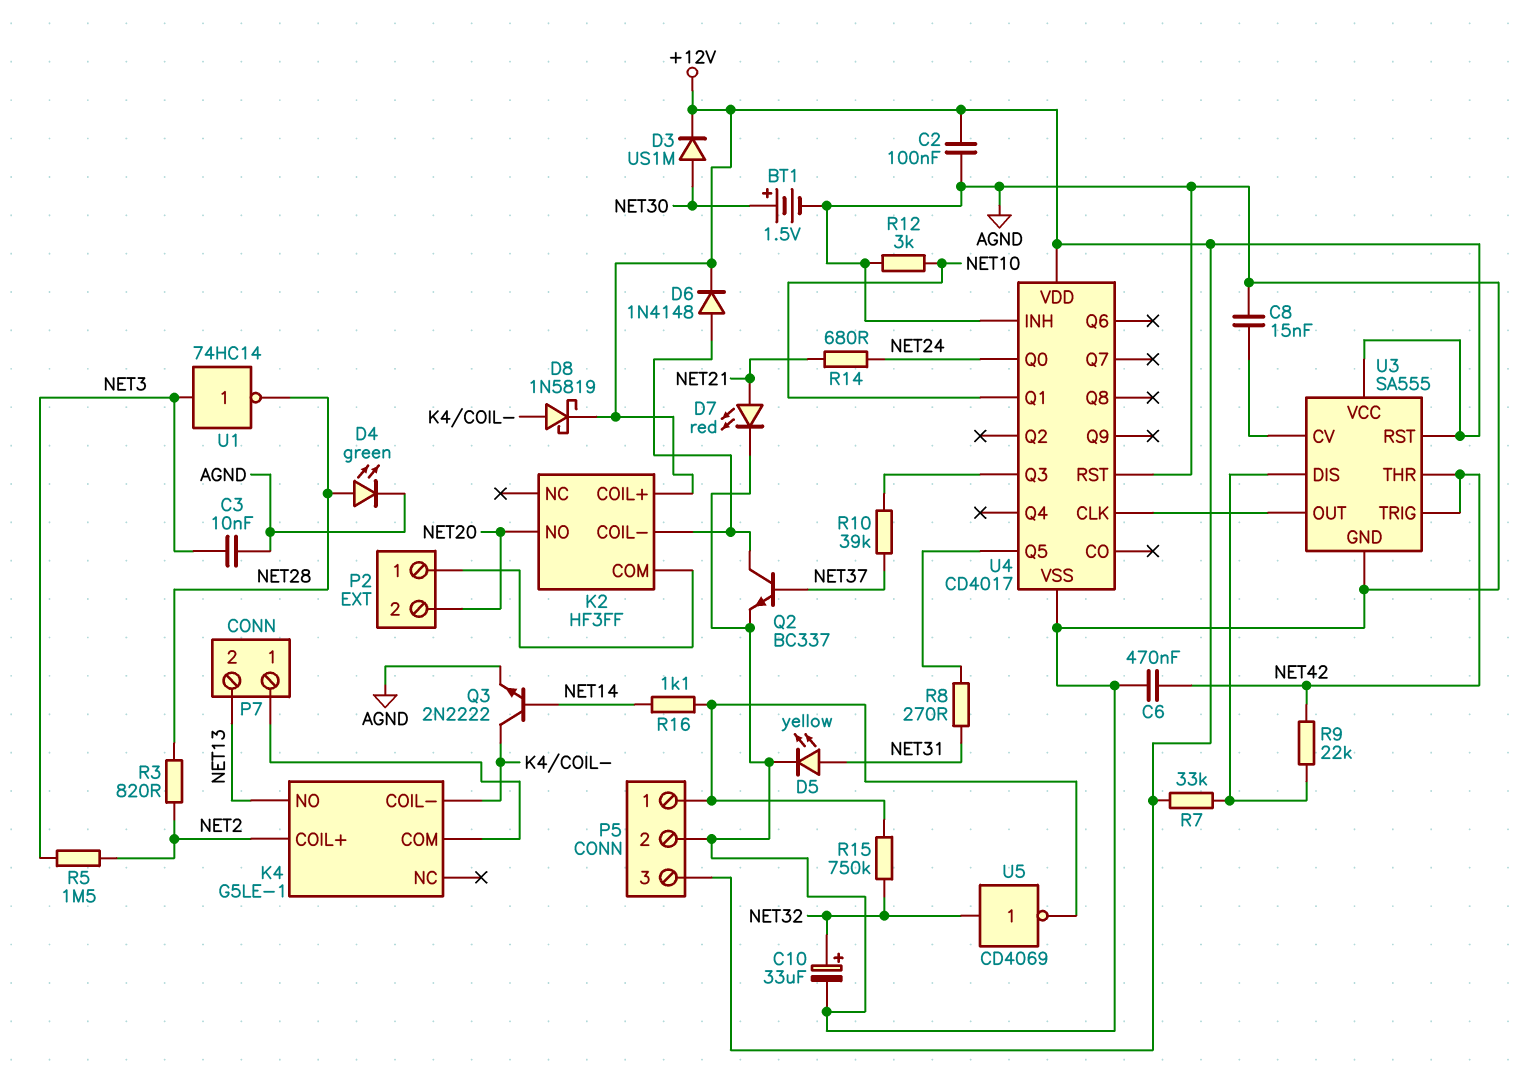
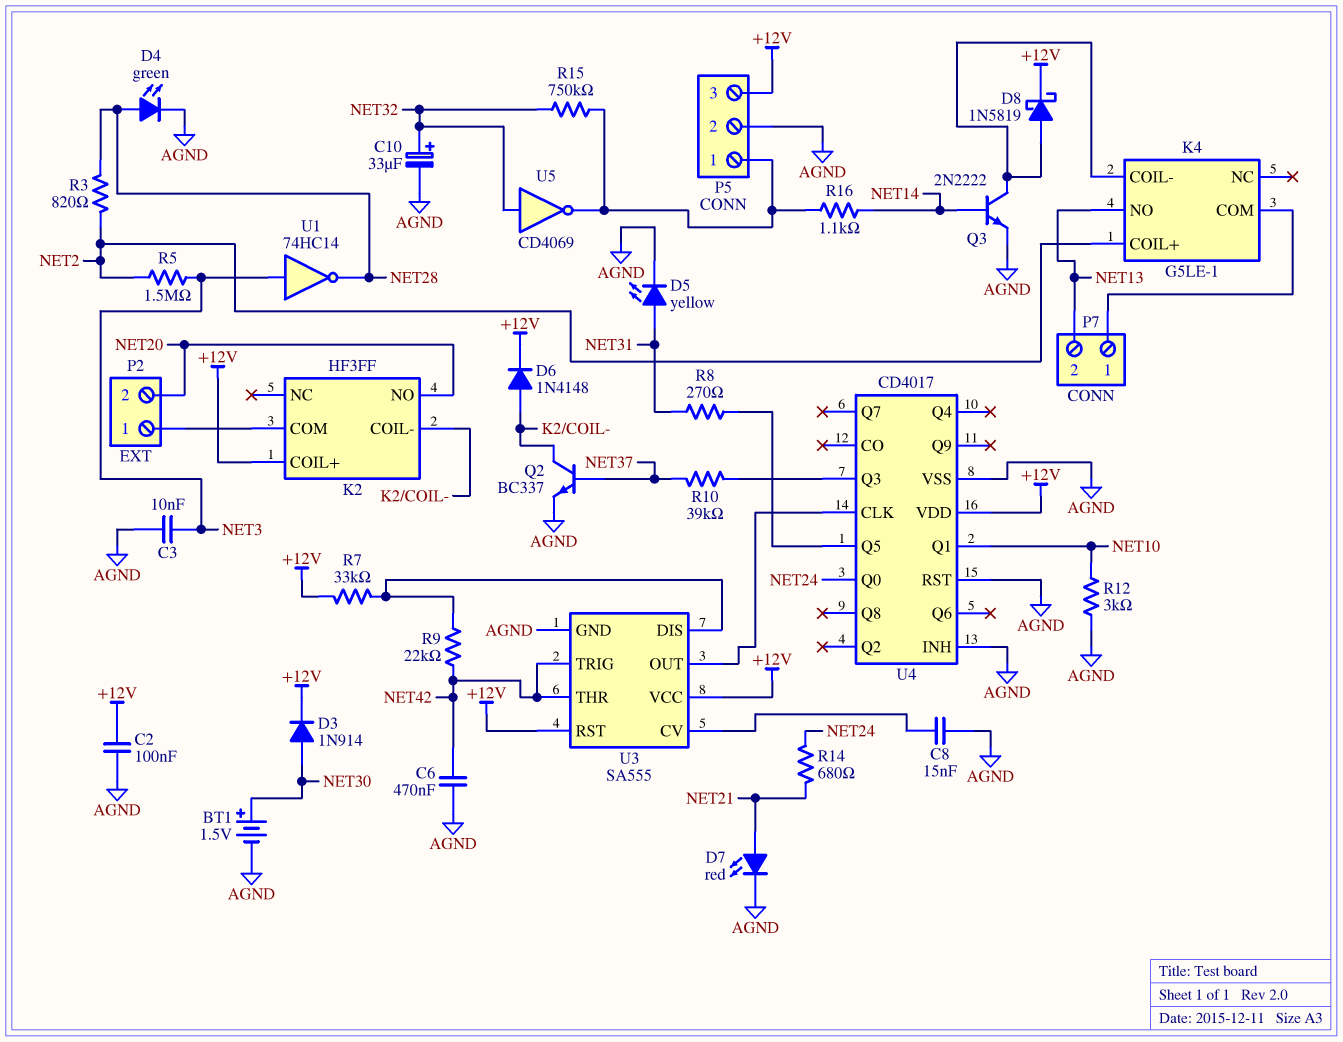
D3: diode US1M (A NET30, K +12V) -> diode 1N914 (A NET30, K +12V)

